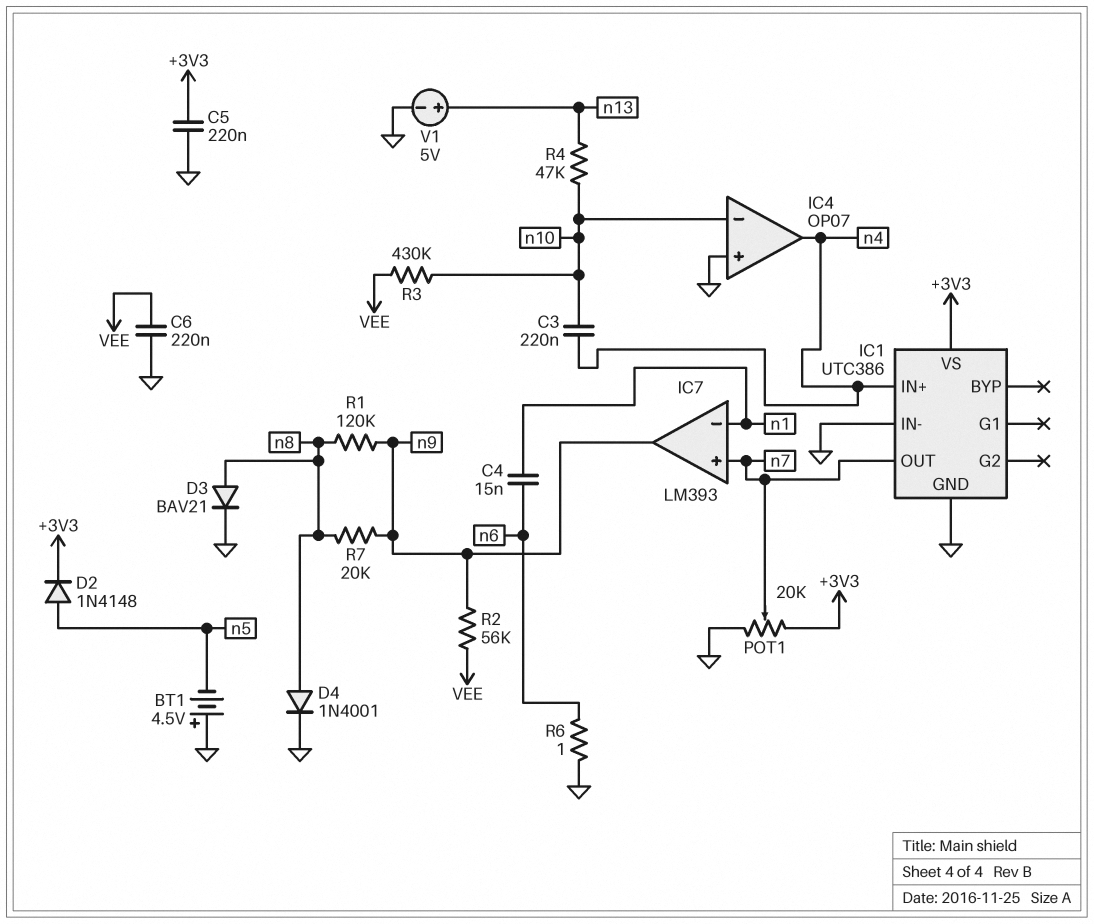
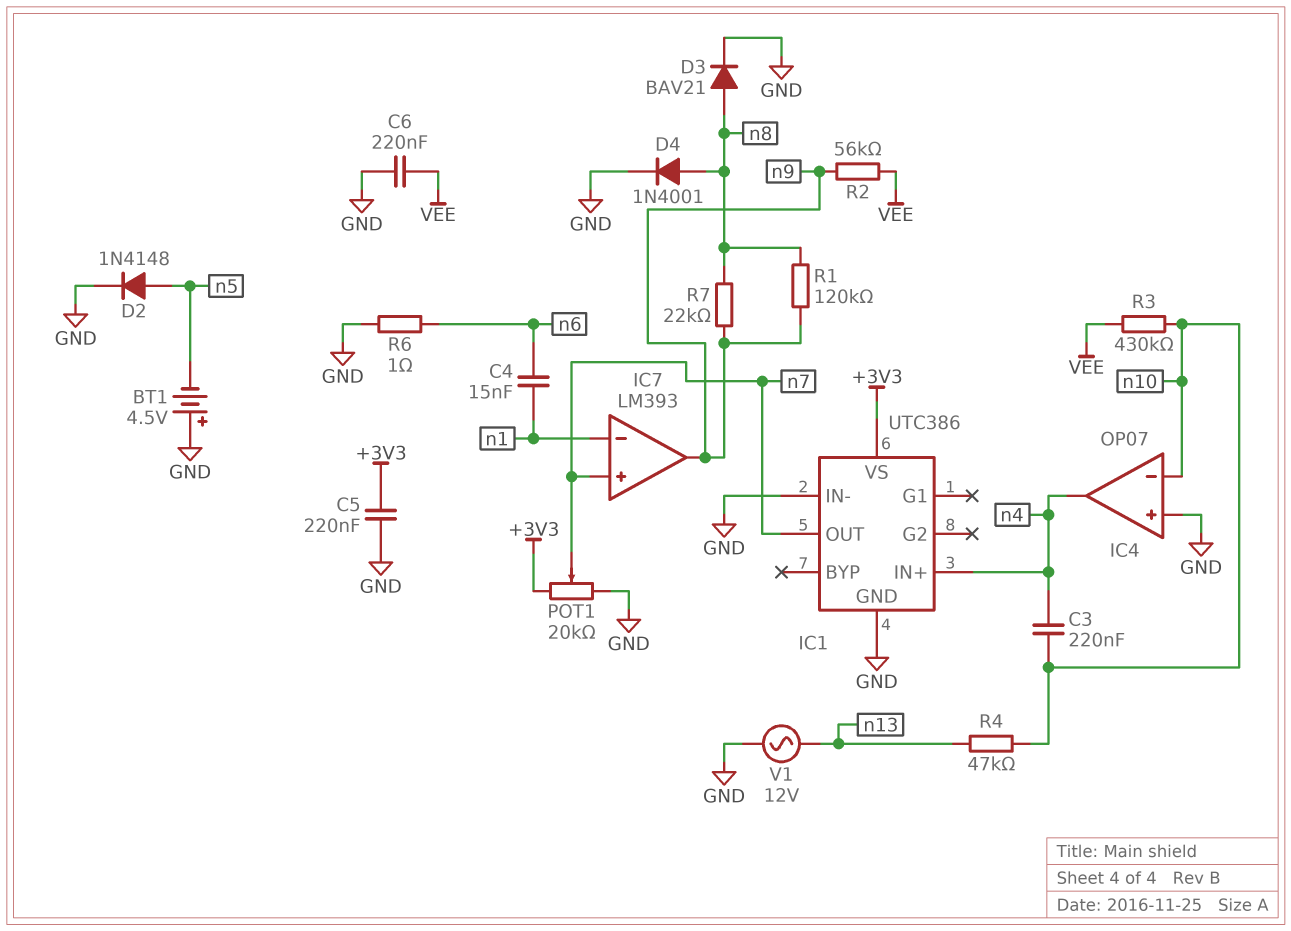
D2: diode 1N4148 (A n5, K +3V3) -> diode 1N4148 (A n5, K GND)
R7: 20k (n8, n9) -> 22k (n8, n9)
V1: 5V (plus n13, minus GND) -> AC 12V (GND, n13)

